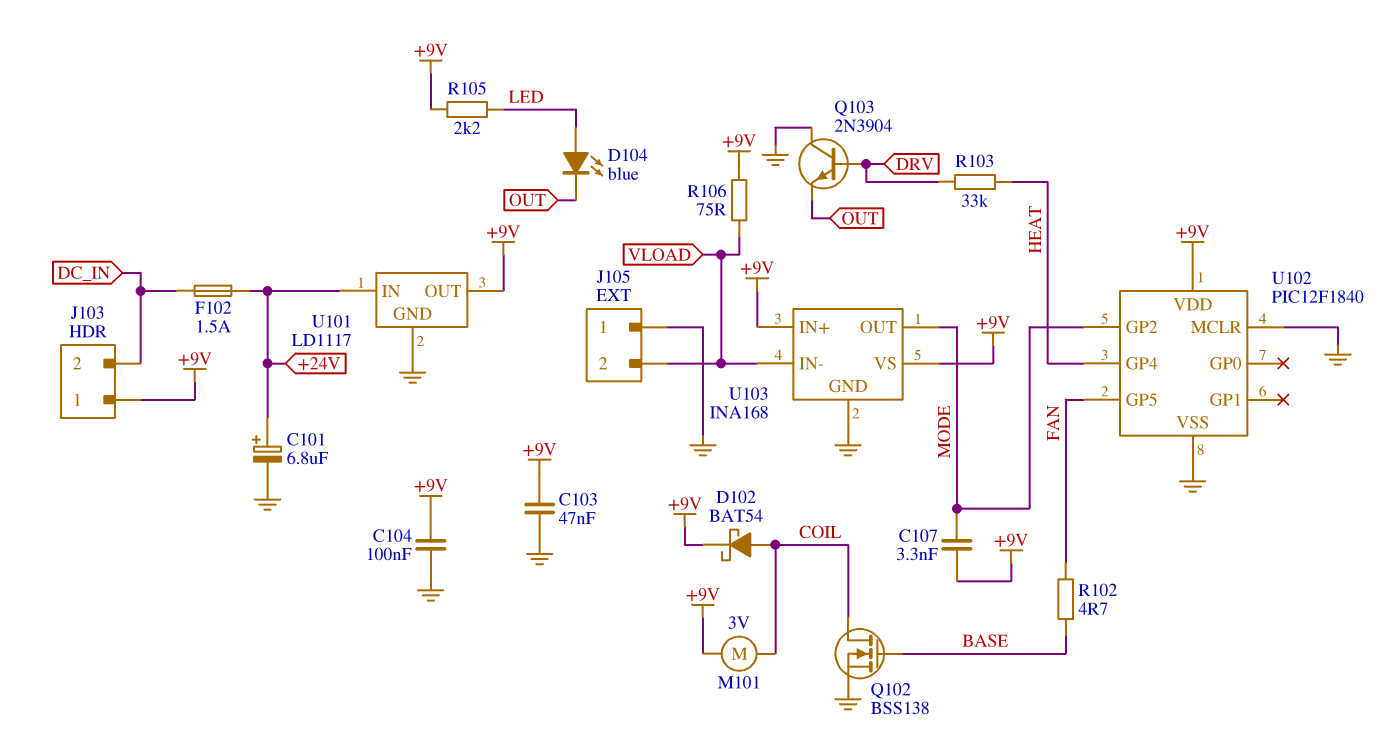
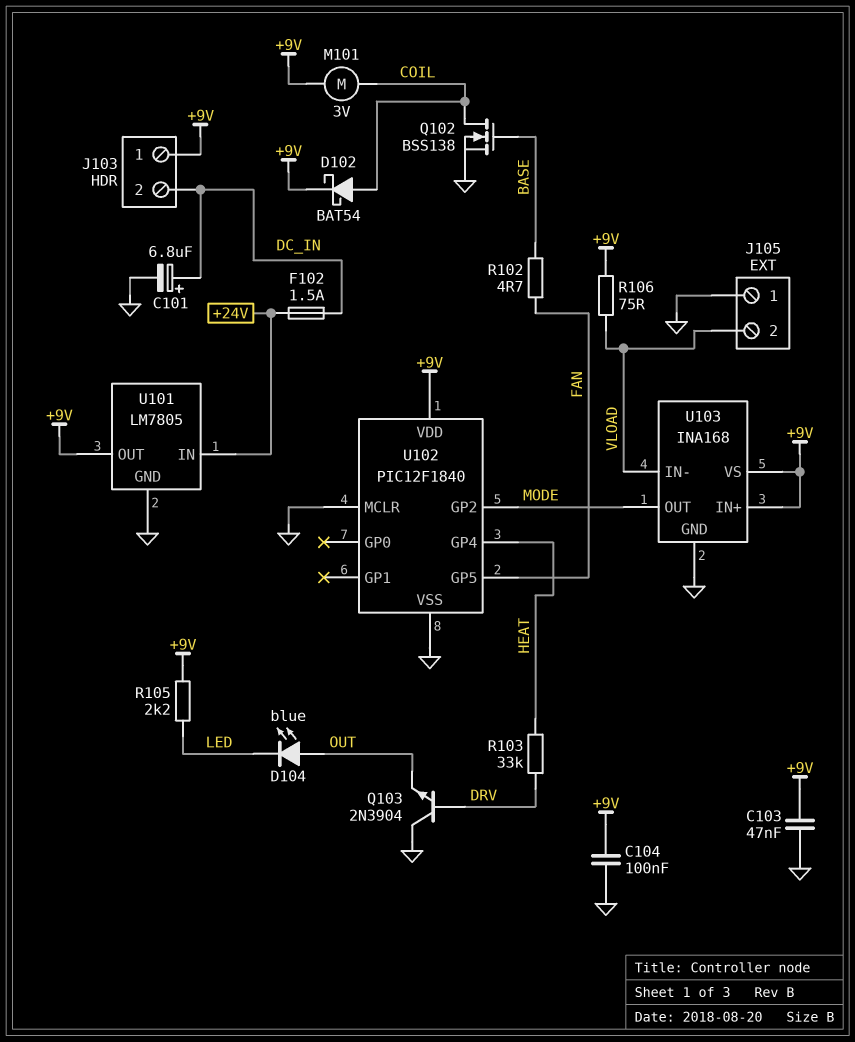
C101: 6.8uF (plus +24V, minus GND) -> 6.8uF (plus DC_IN, minus GND)
C107: 3.3nF (+9V, MODE) -> none
D104: LED blue (A LED, K OUT) -> LED blue (A OUT, K LED)
U101: LD1117 -> LM7805

